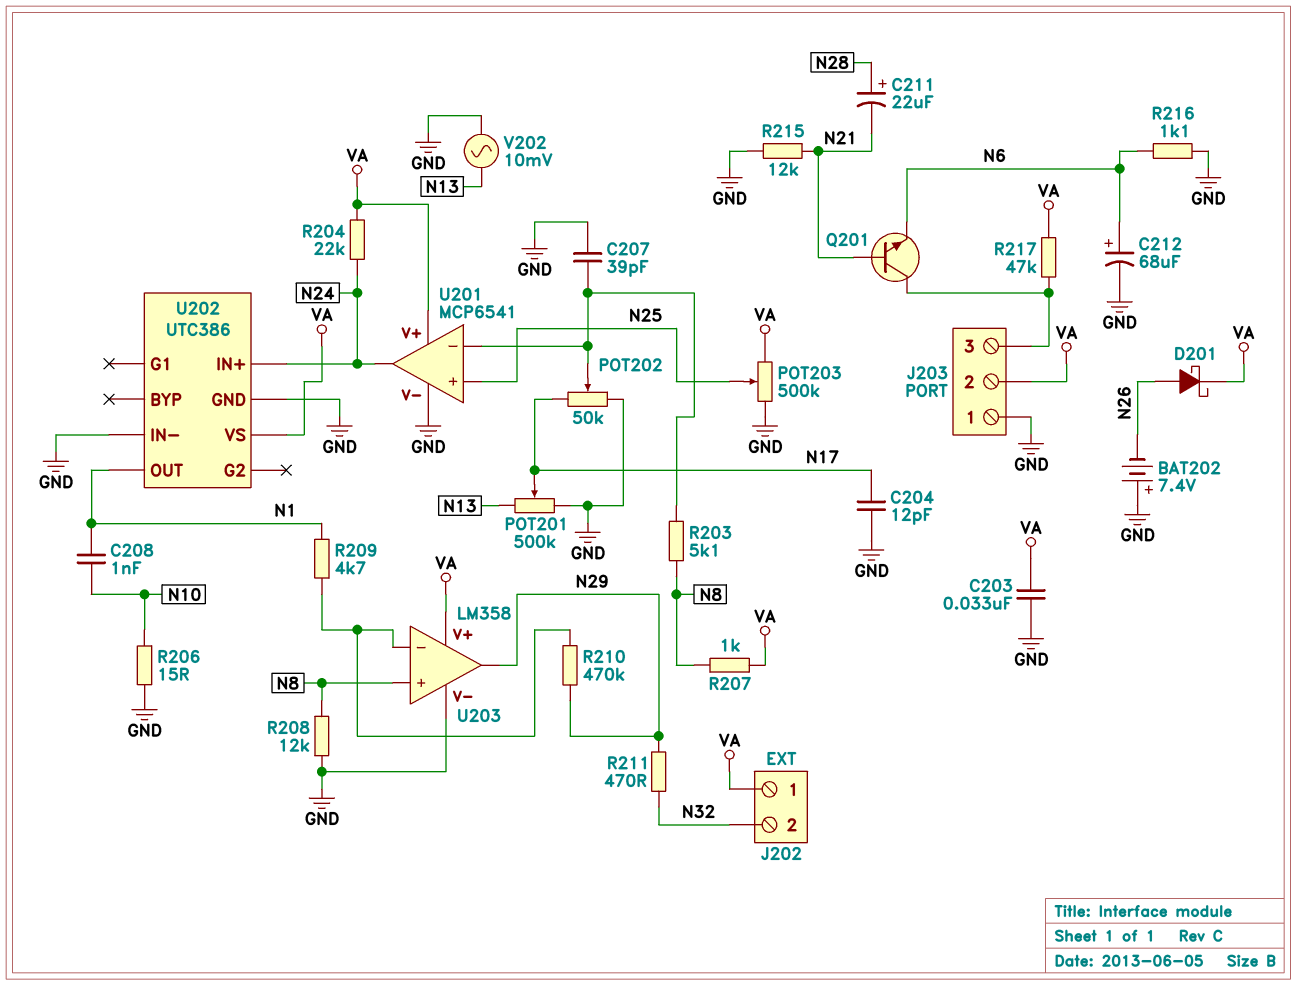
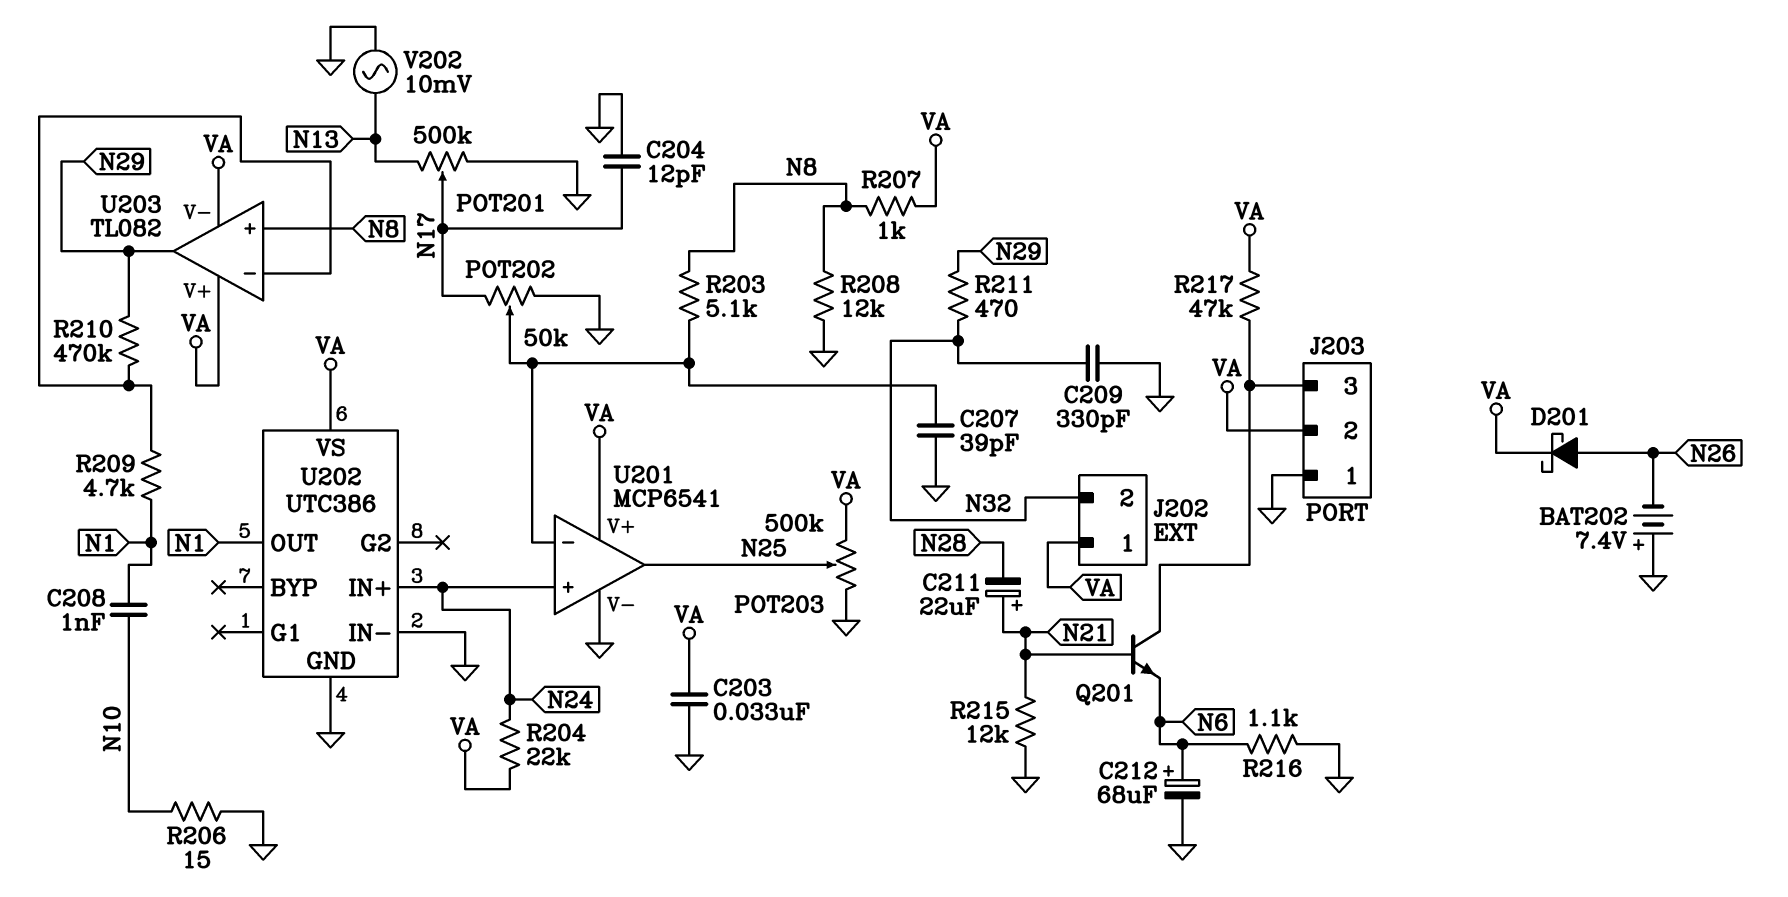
C209: none -> 330pF (GND, N32)
C211: 22uF (plus N28, minus N21) -> 22uF (plus N21, minus N28)
U201 pin in+: N25 -> N24
U201 pin out: N24 -> N25
U203: LM358 -> TL082
U203 pin V-: GND -> VA

